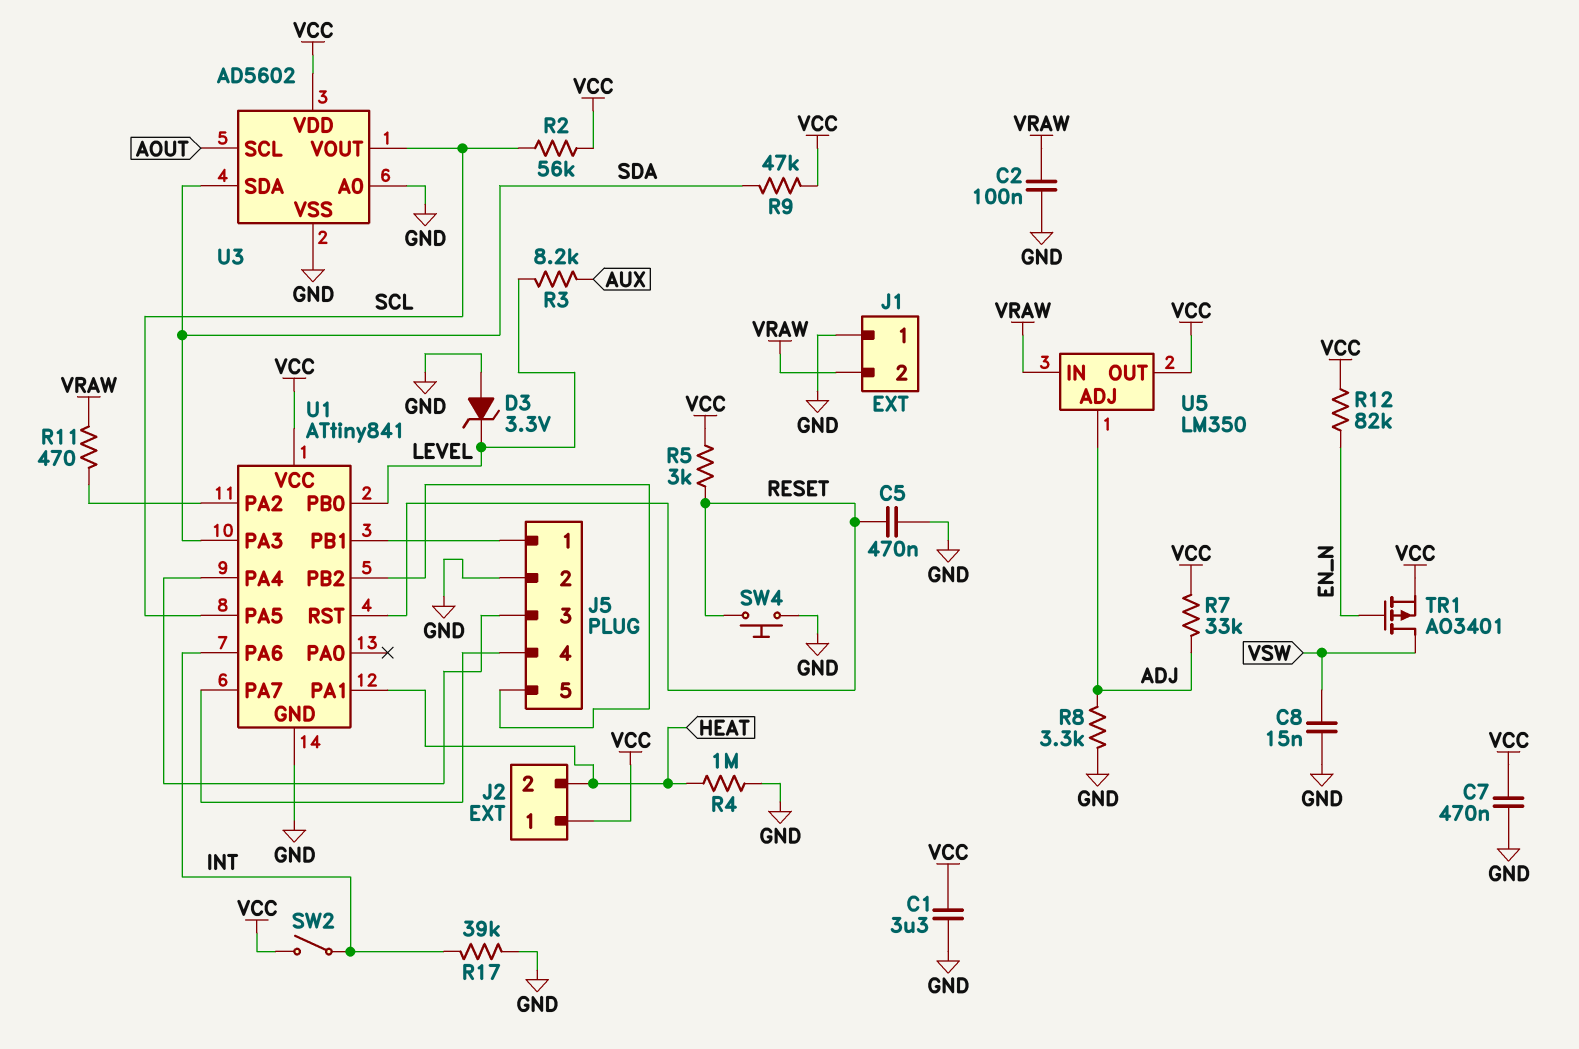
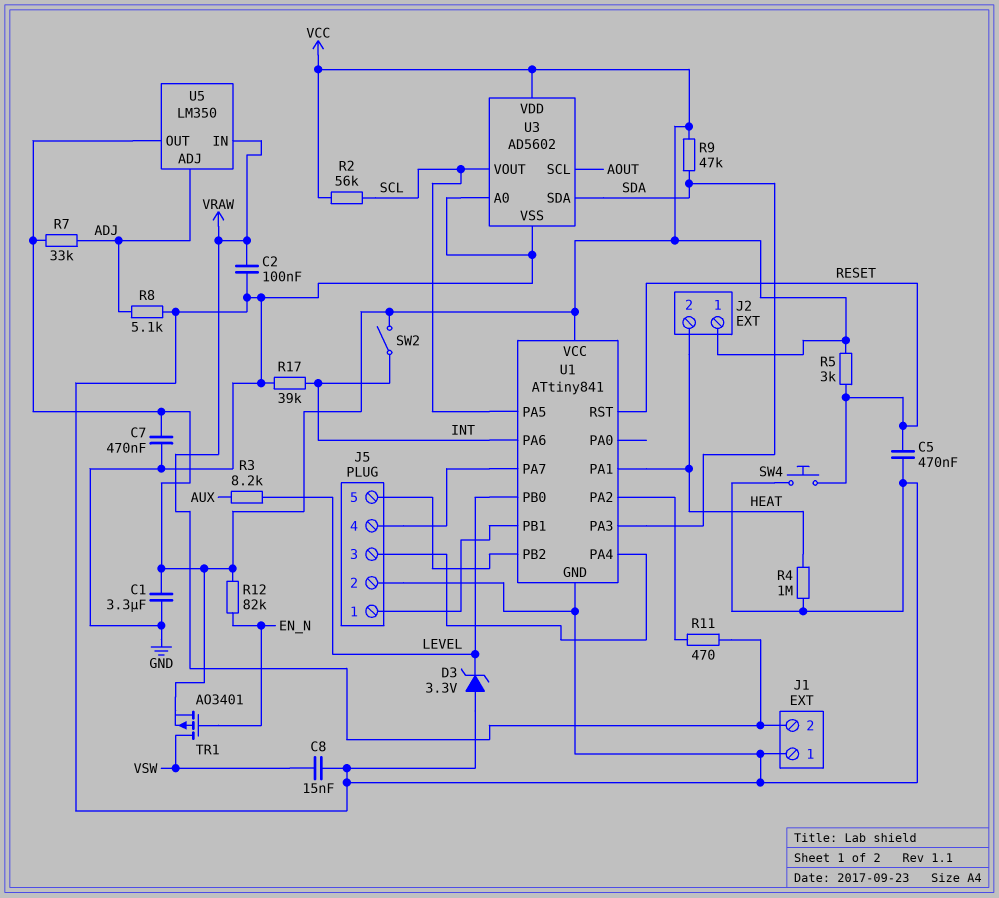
R8: 3.3k (ADJ, GND) -> 5.1k (ADJ, GND)

